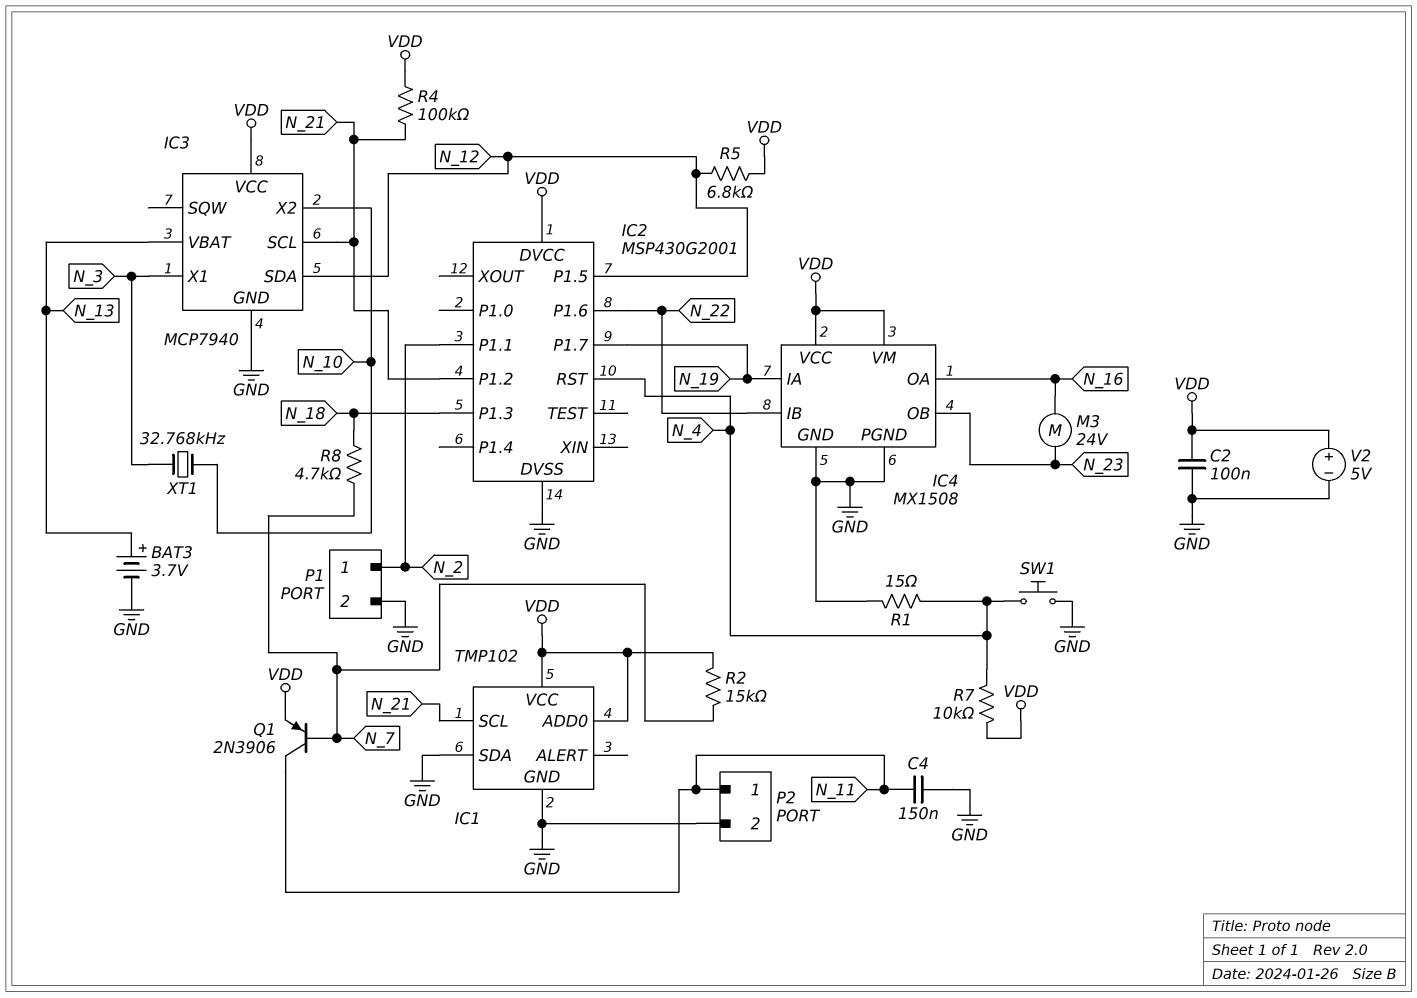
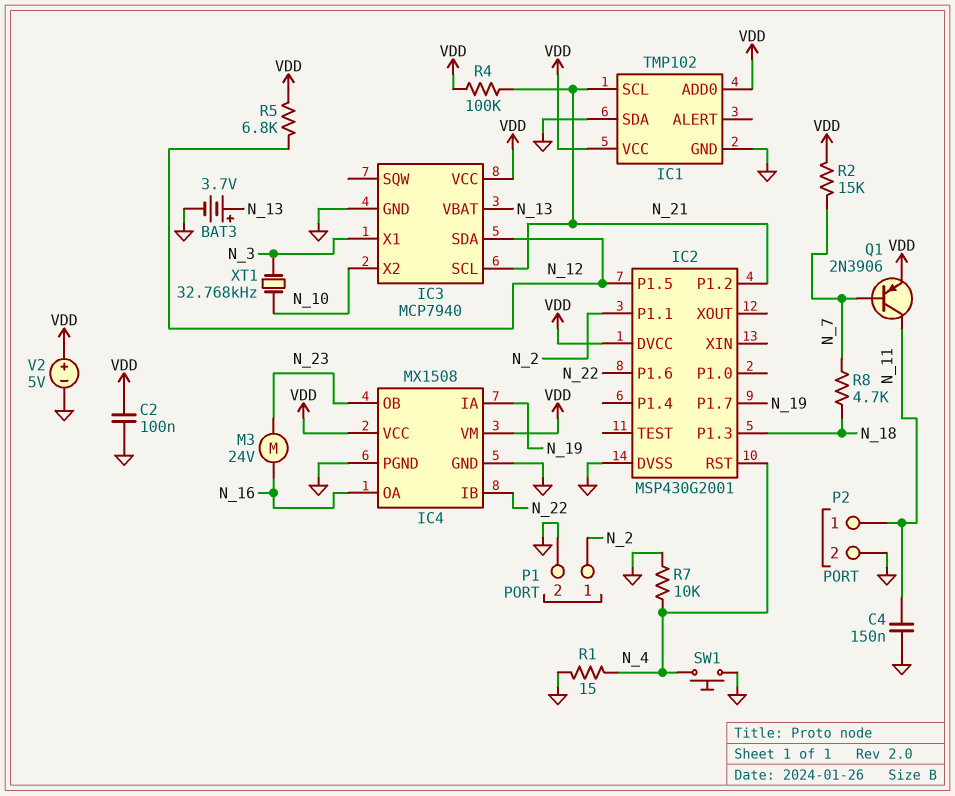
R7: 10k (N_4, VDD) -> 10k (GND, N_4)

